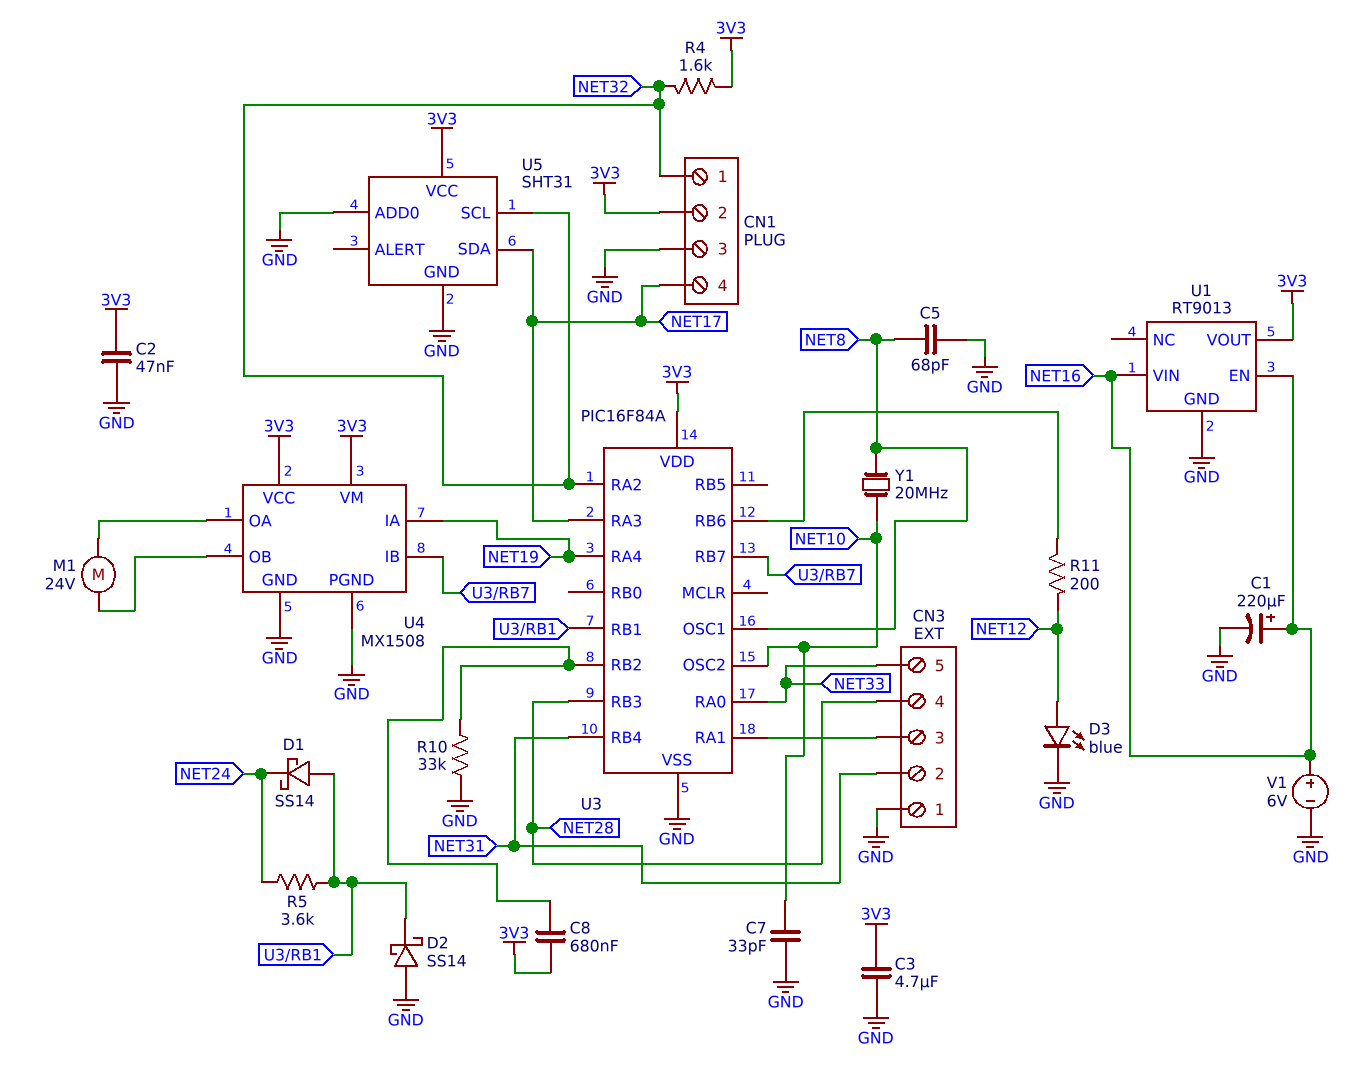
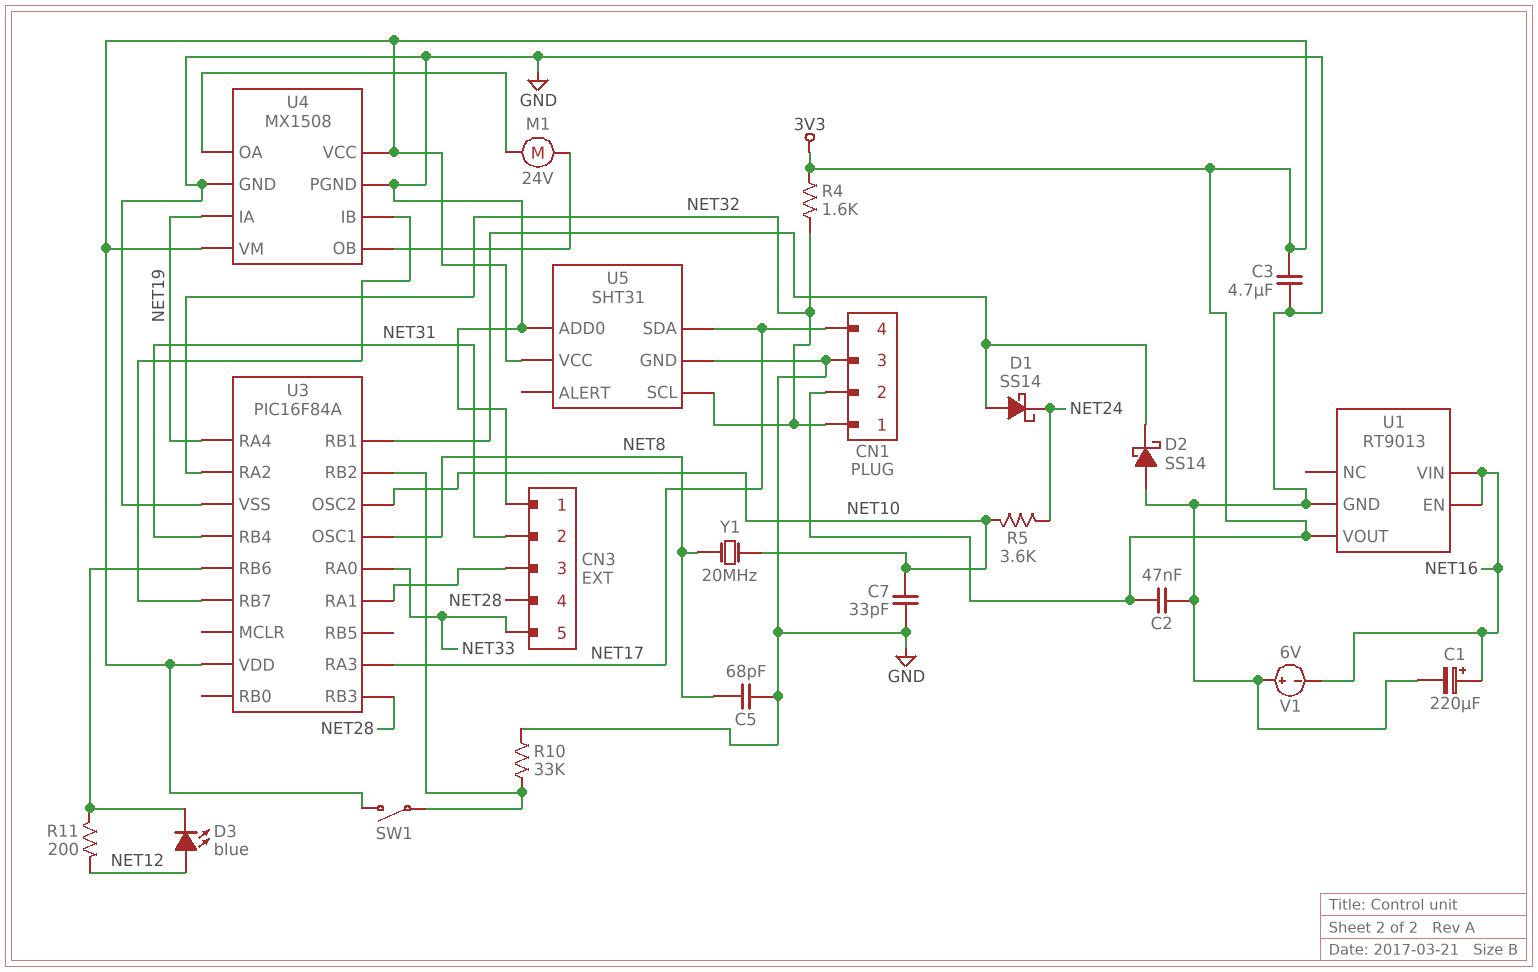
C8: 680nF (3V3, U3/RB2) -> none
D3: LED blue (A NET12, K GND) -> LED blue (A NET12, K U3/RB6)
R5: 3.6k (NET24, U3/RB1) -> 3.6k (NET10, NET24)
SW1: none -> switch (3V3, U3/RB2)
V1: 6V (plus NET16, minus GND) -> 6V (plus GND, minus NET16)

